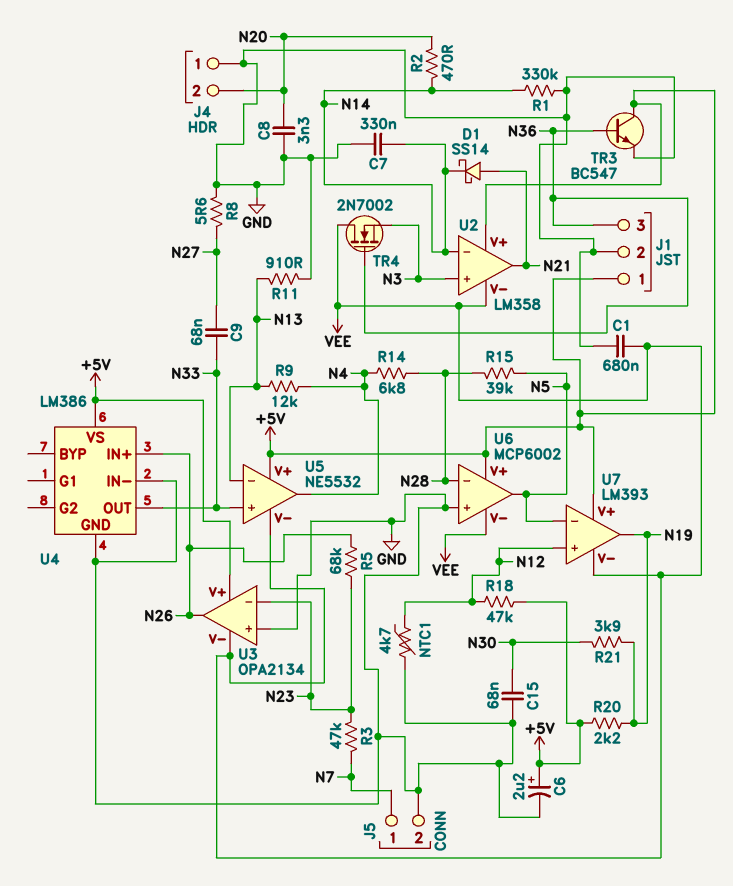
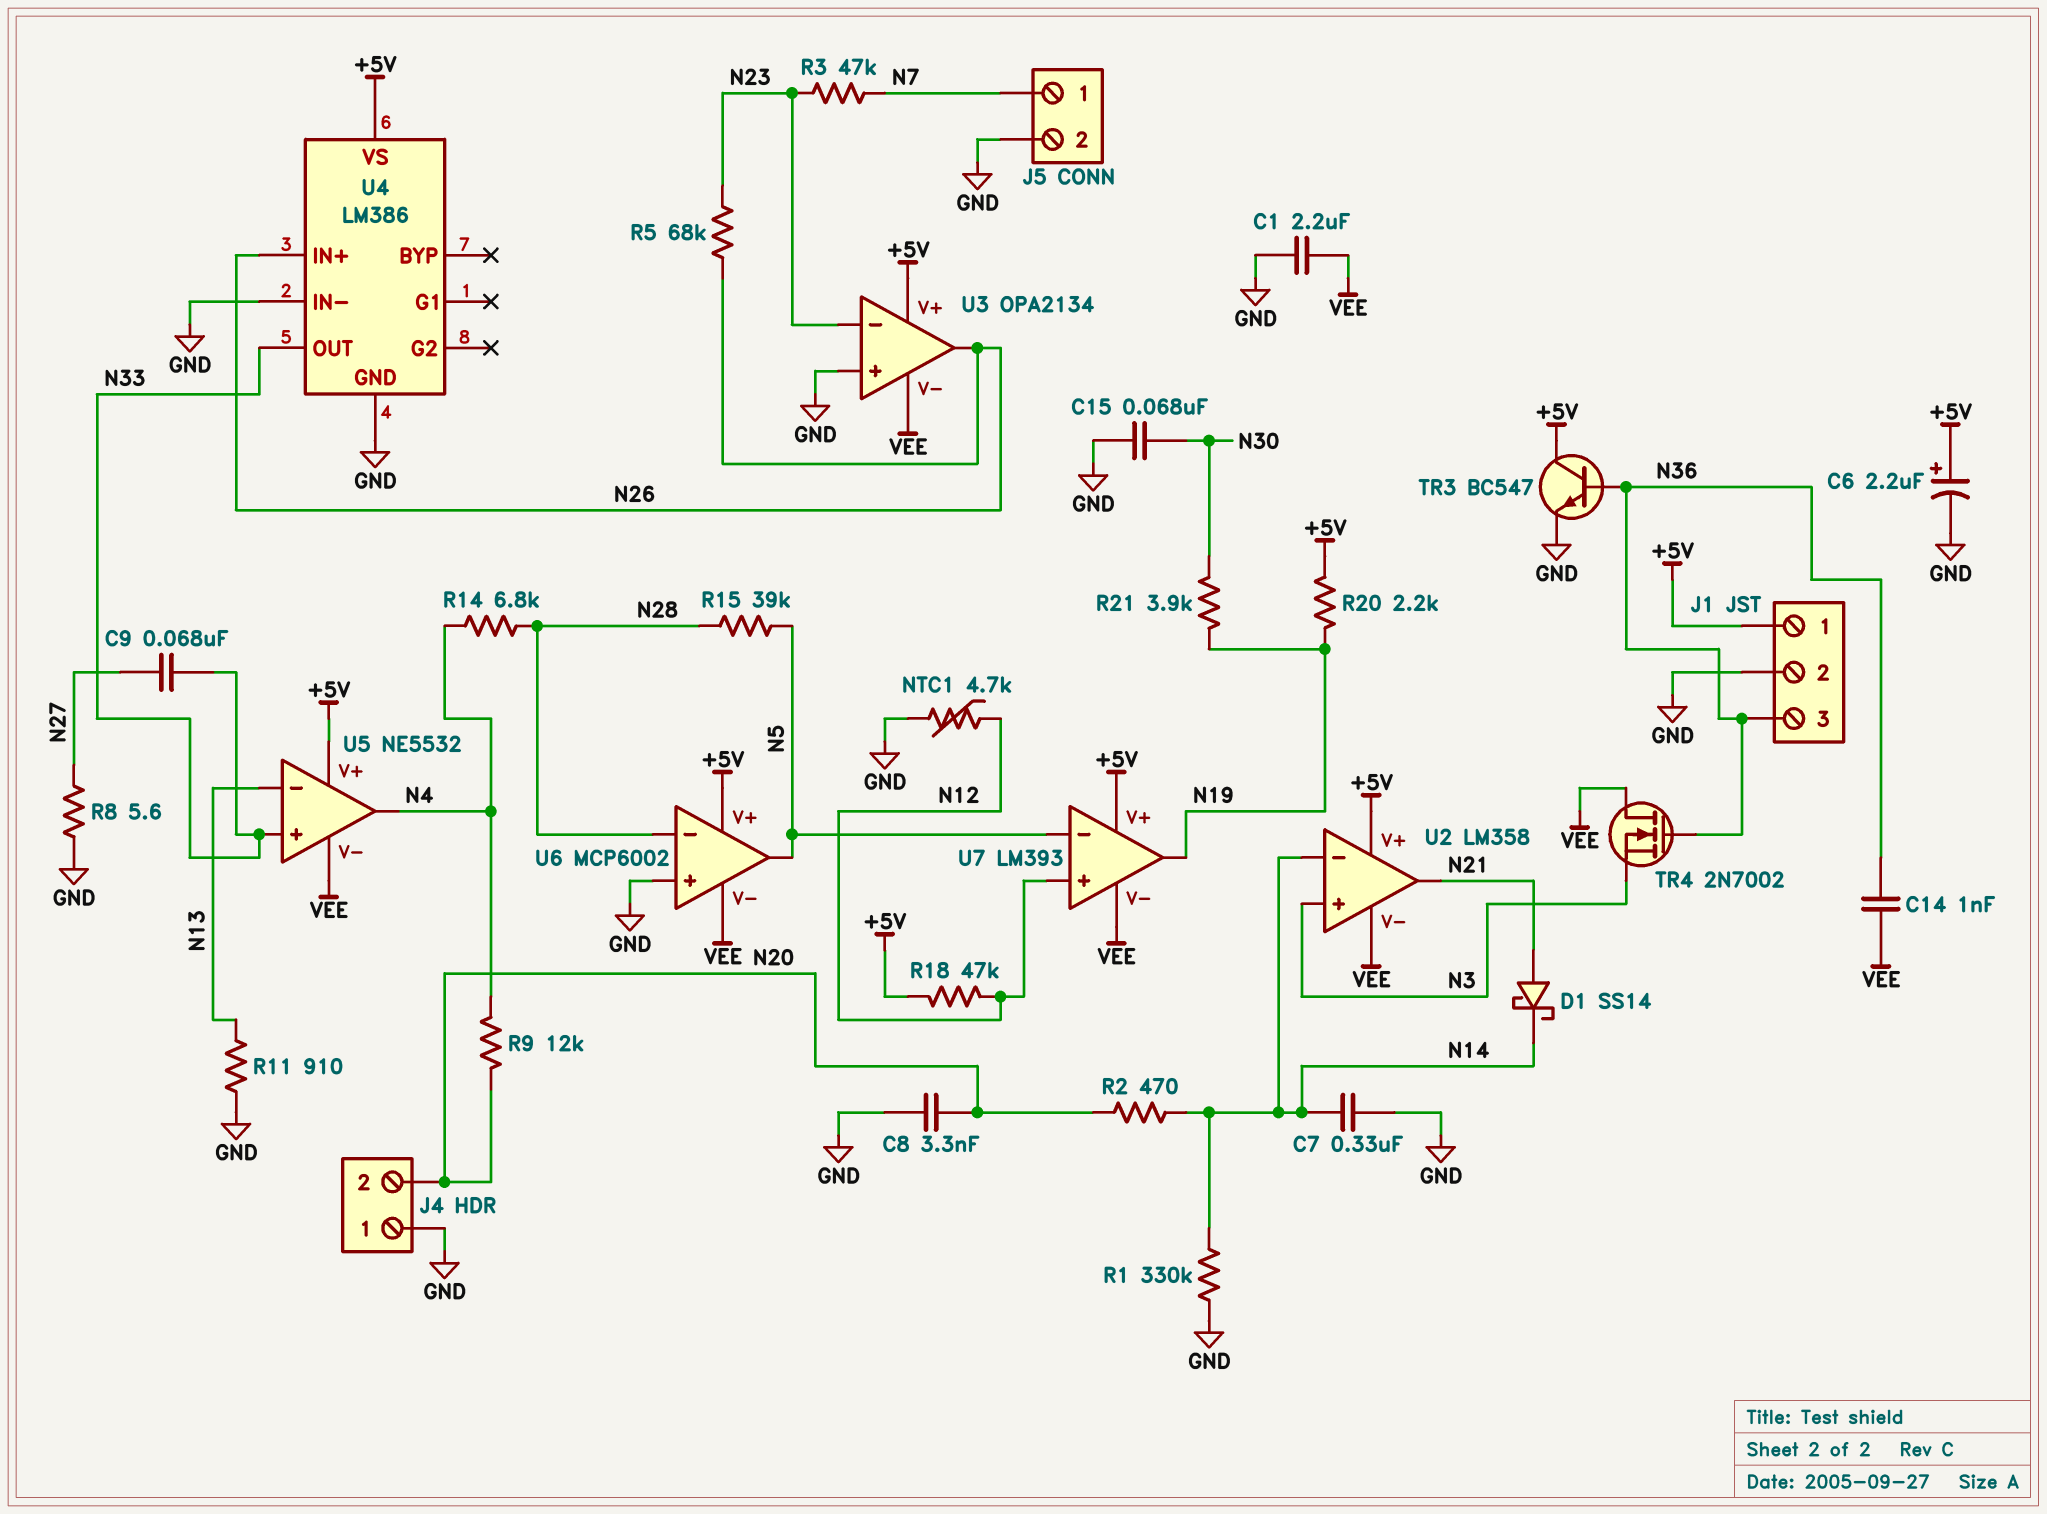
C1: 680nF (GND, VEE) -> 2.2uF (GND, VEE)
C14: none -> 1nF (N36, VEE)
R9: 12k (N4, N13) -> 12k (N4, N20)

